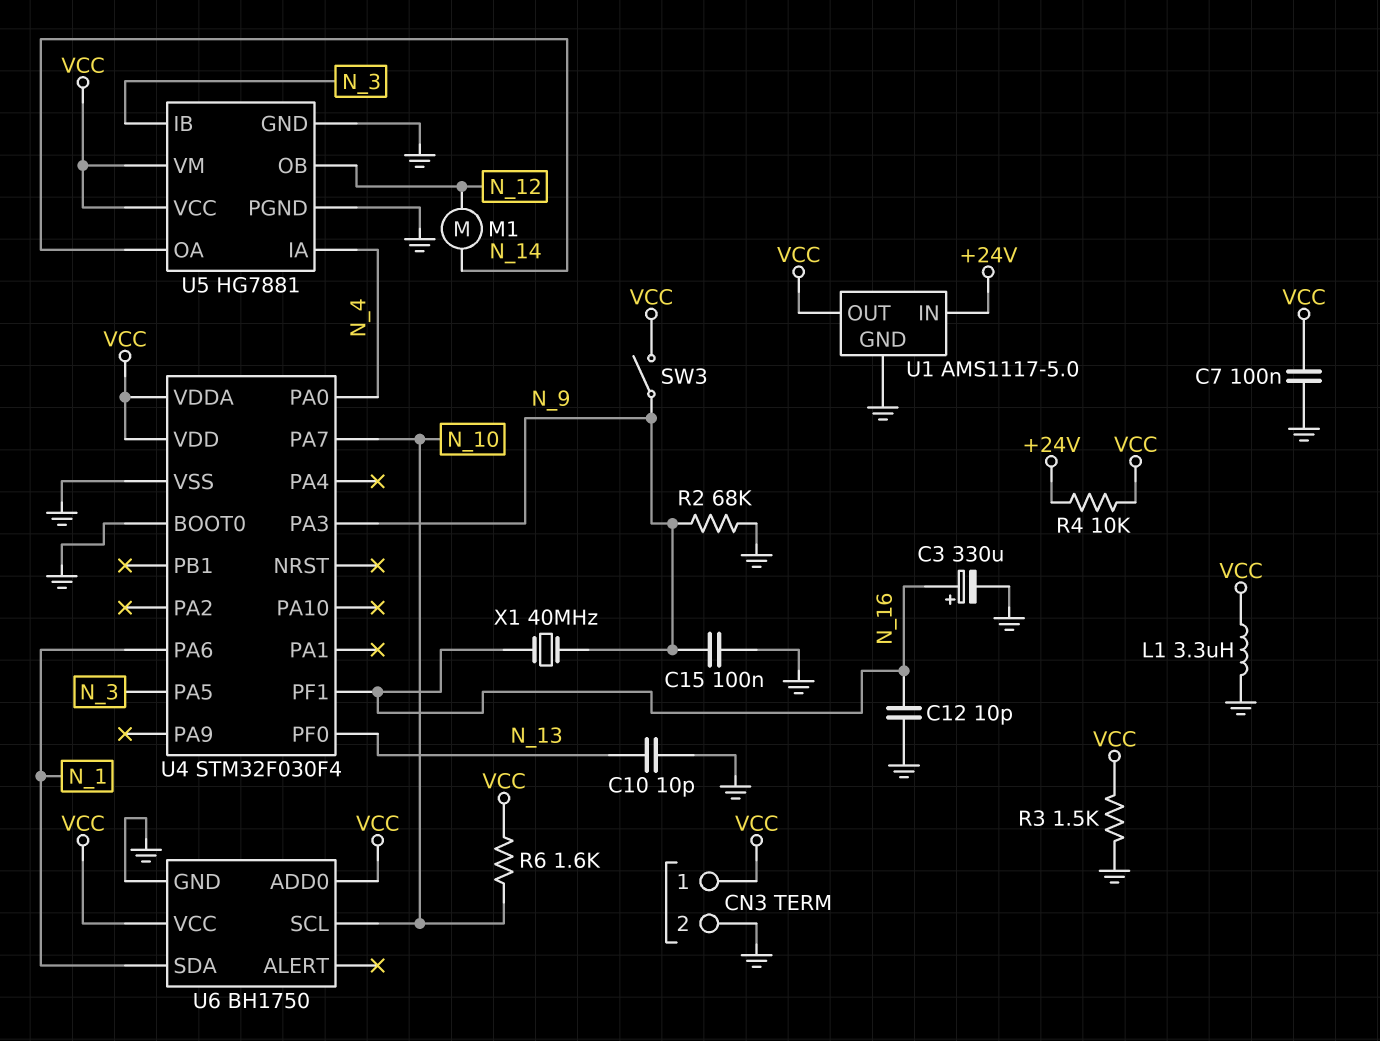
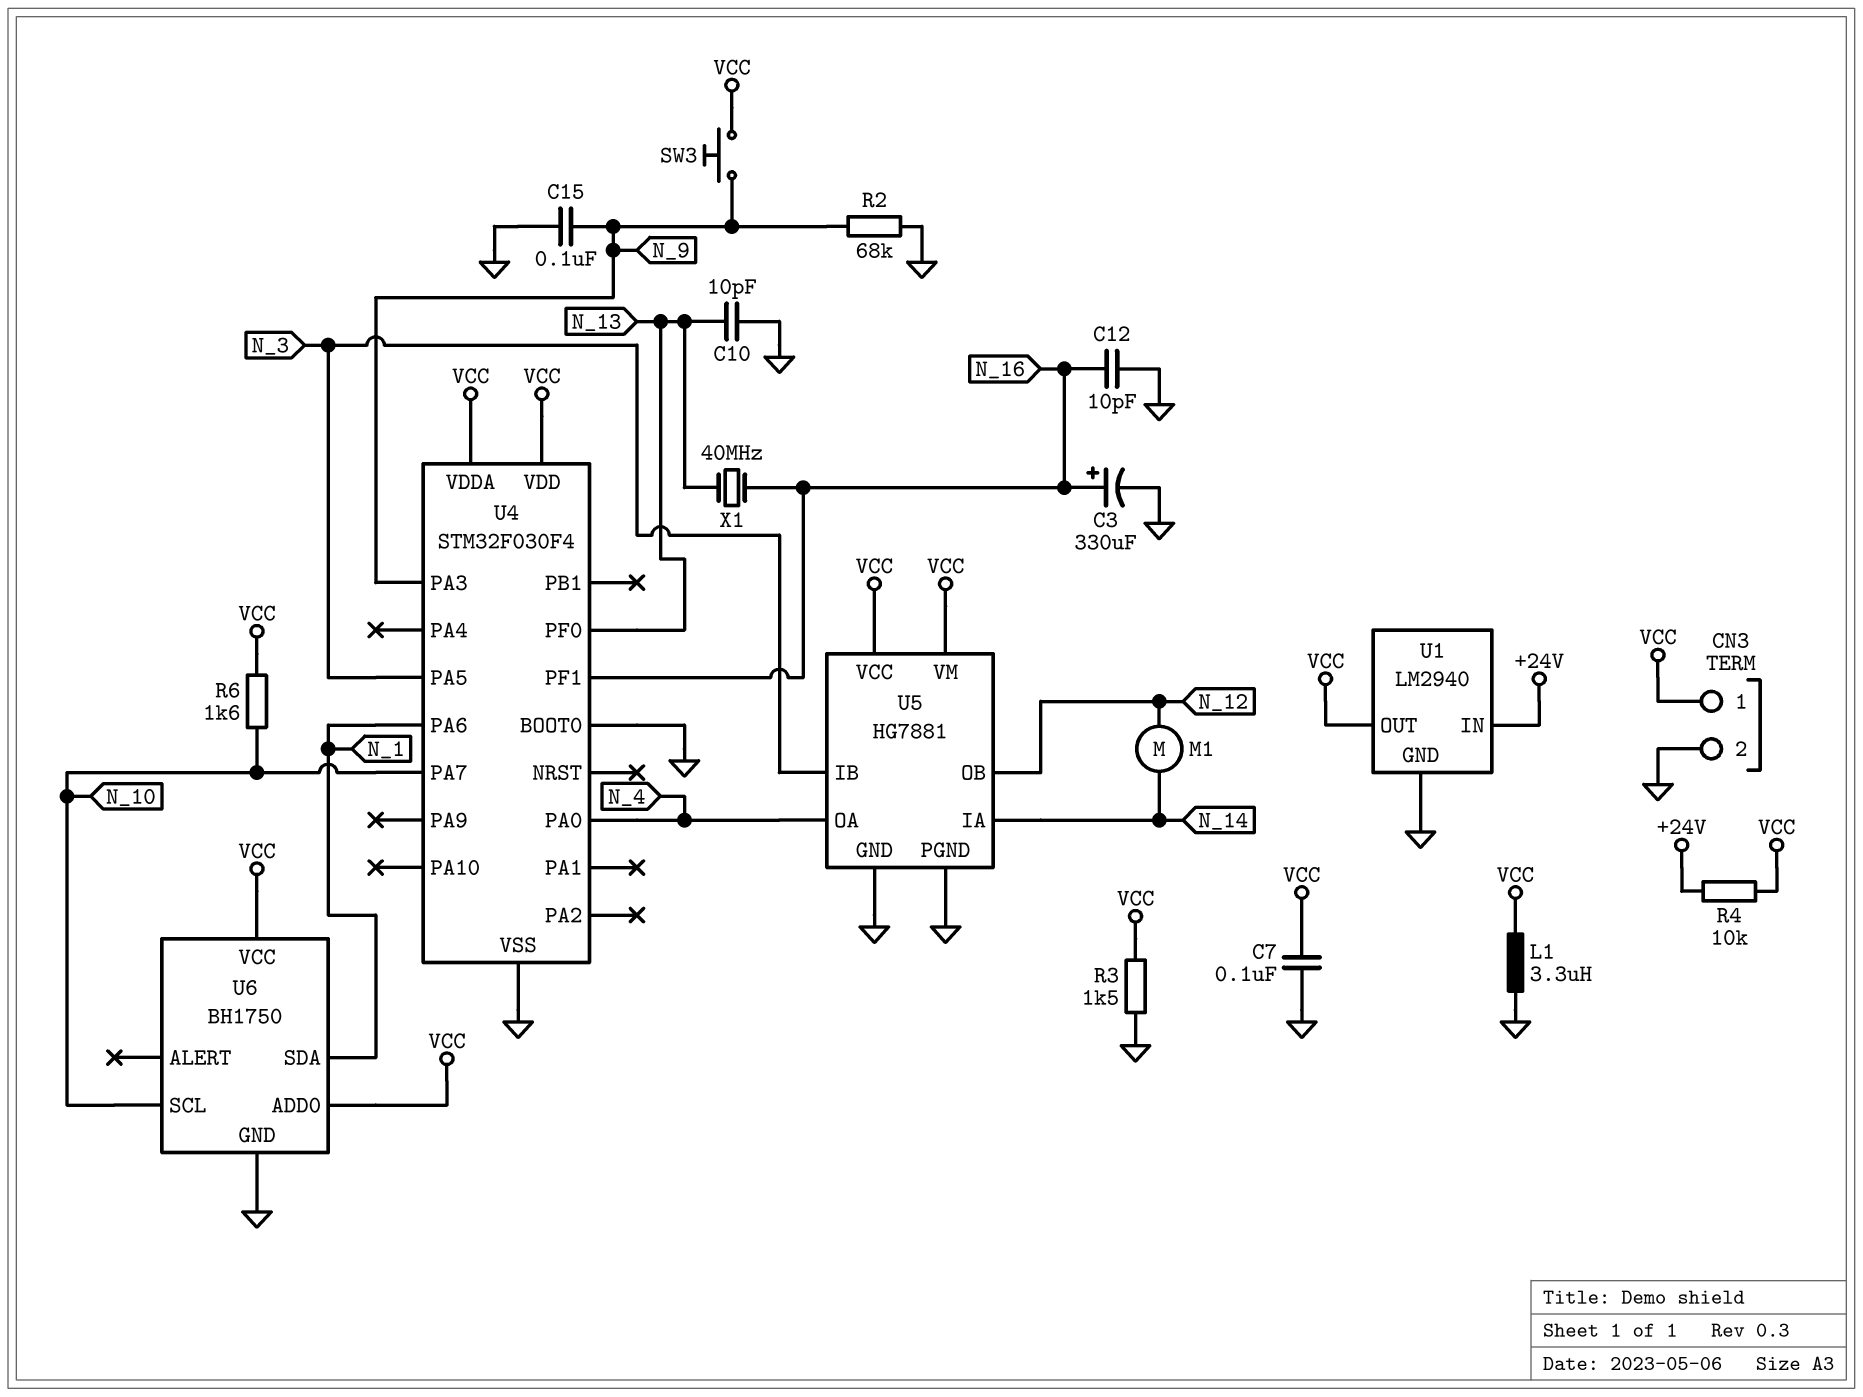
SW3: switch (N_9, VCC) -> button (N_9, VCC)
U1: AMS1117-5.0 -> LM2940
U5 pin IA: N_4 -> N_14
U5 pin OA: N_14 -> N_4
X1: 40MHz (N_9, N_16) -> 40MHz (N_13, N_16)

